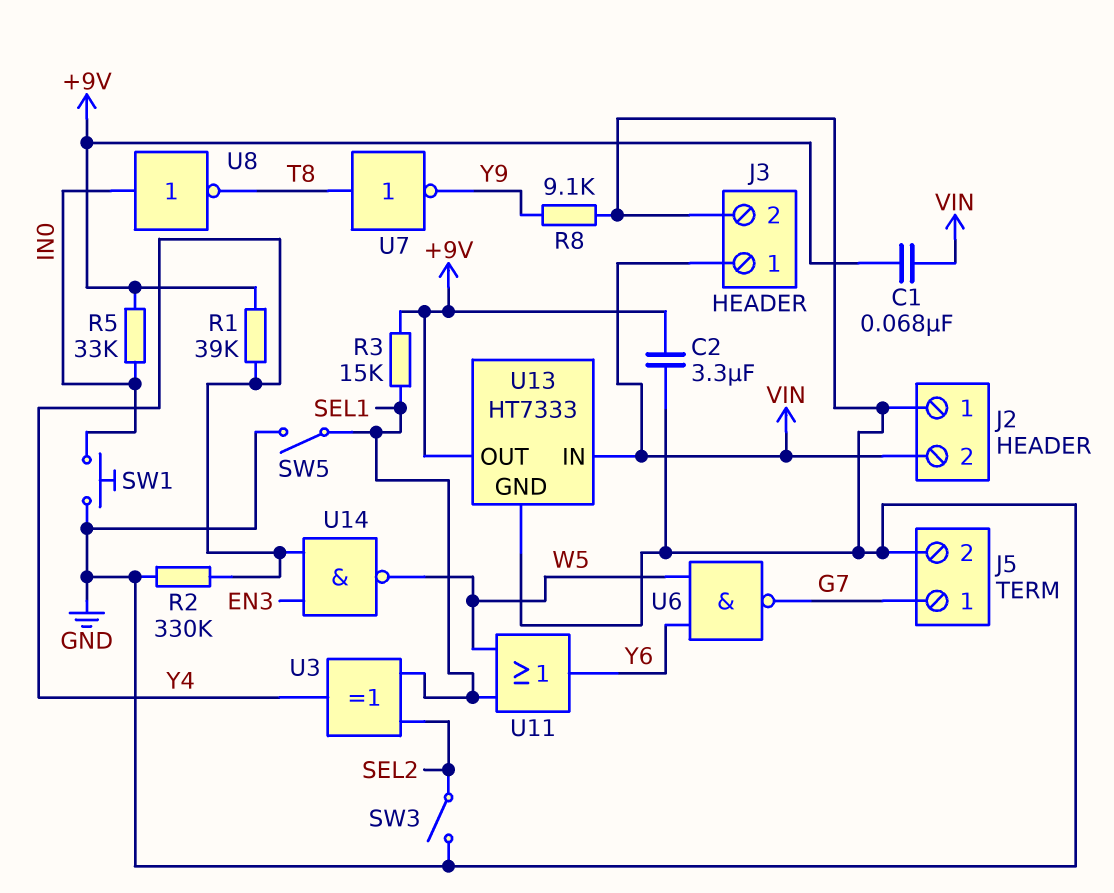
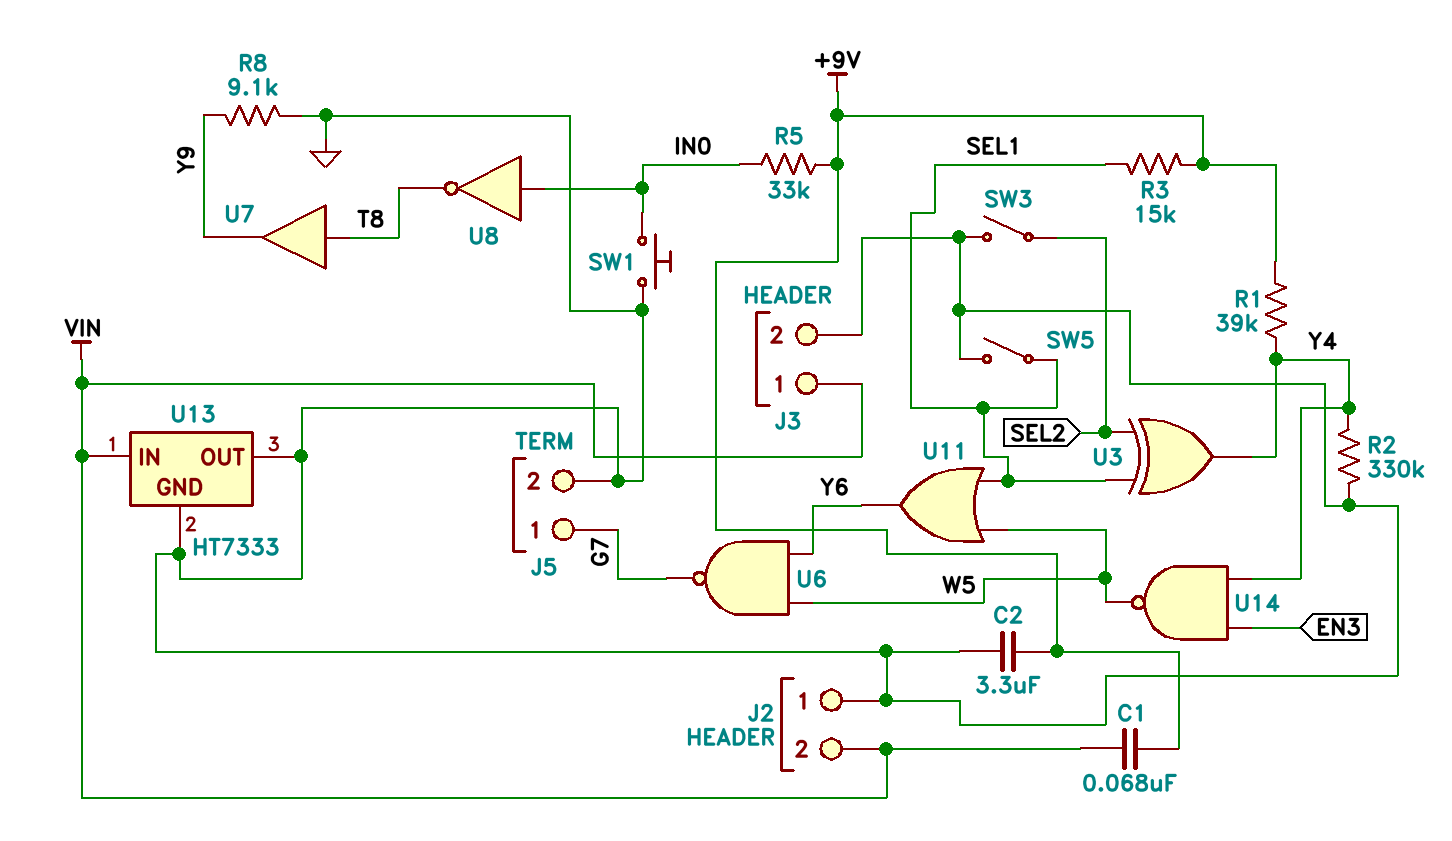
U7: NOT (in T8, out Y9) -> buffer (in T8, out Y9)
U13 pin OUT: +9V -> GND

